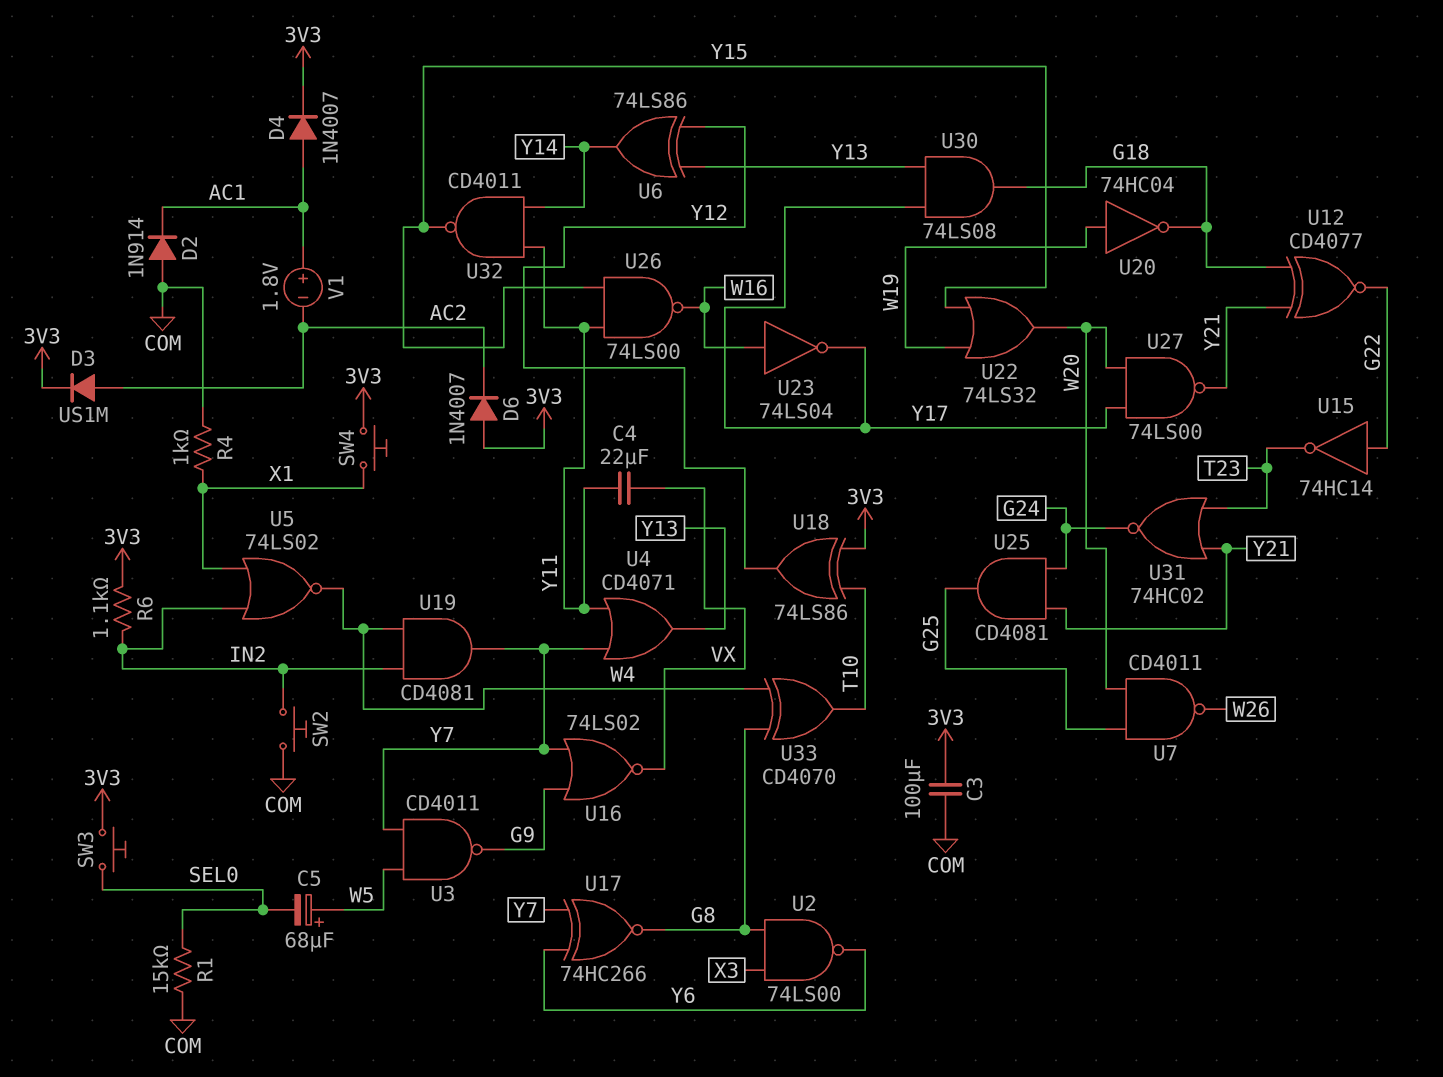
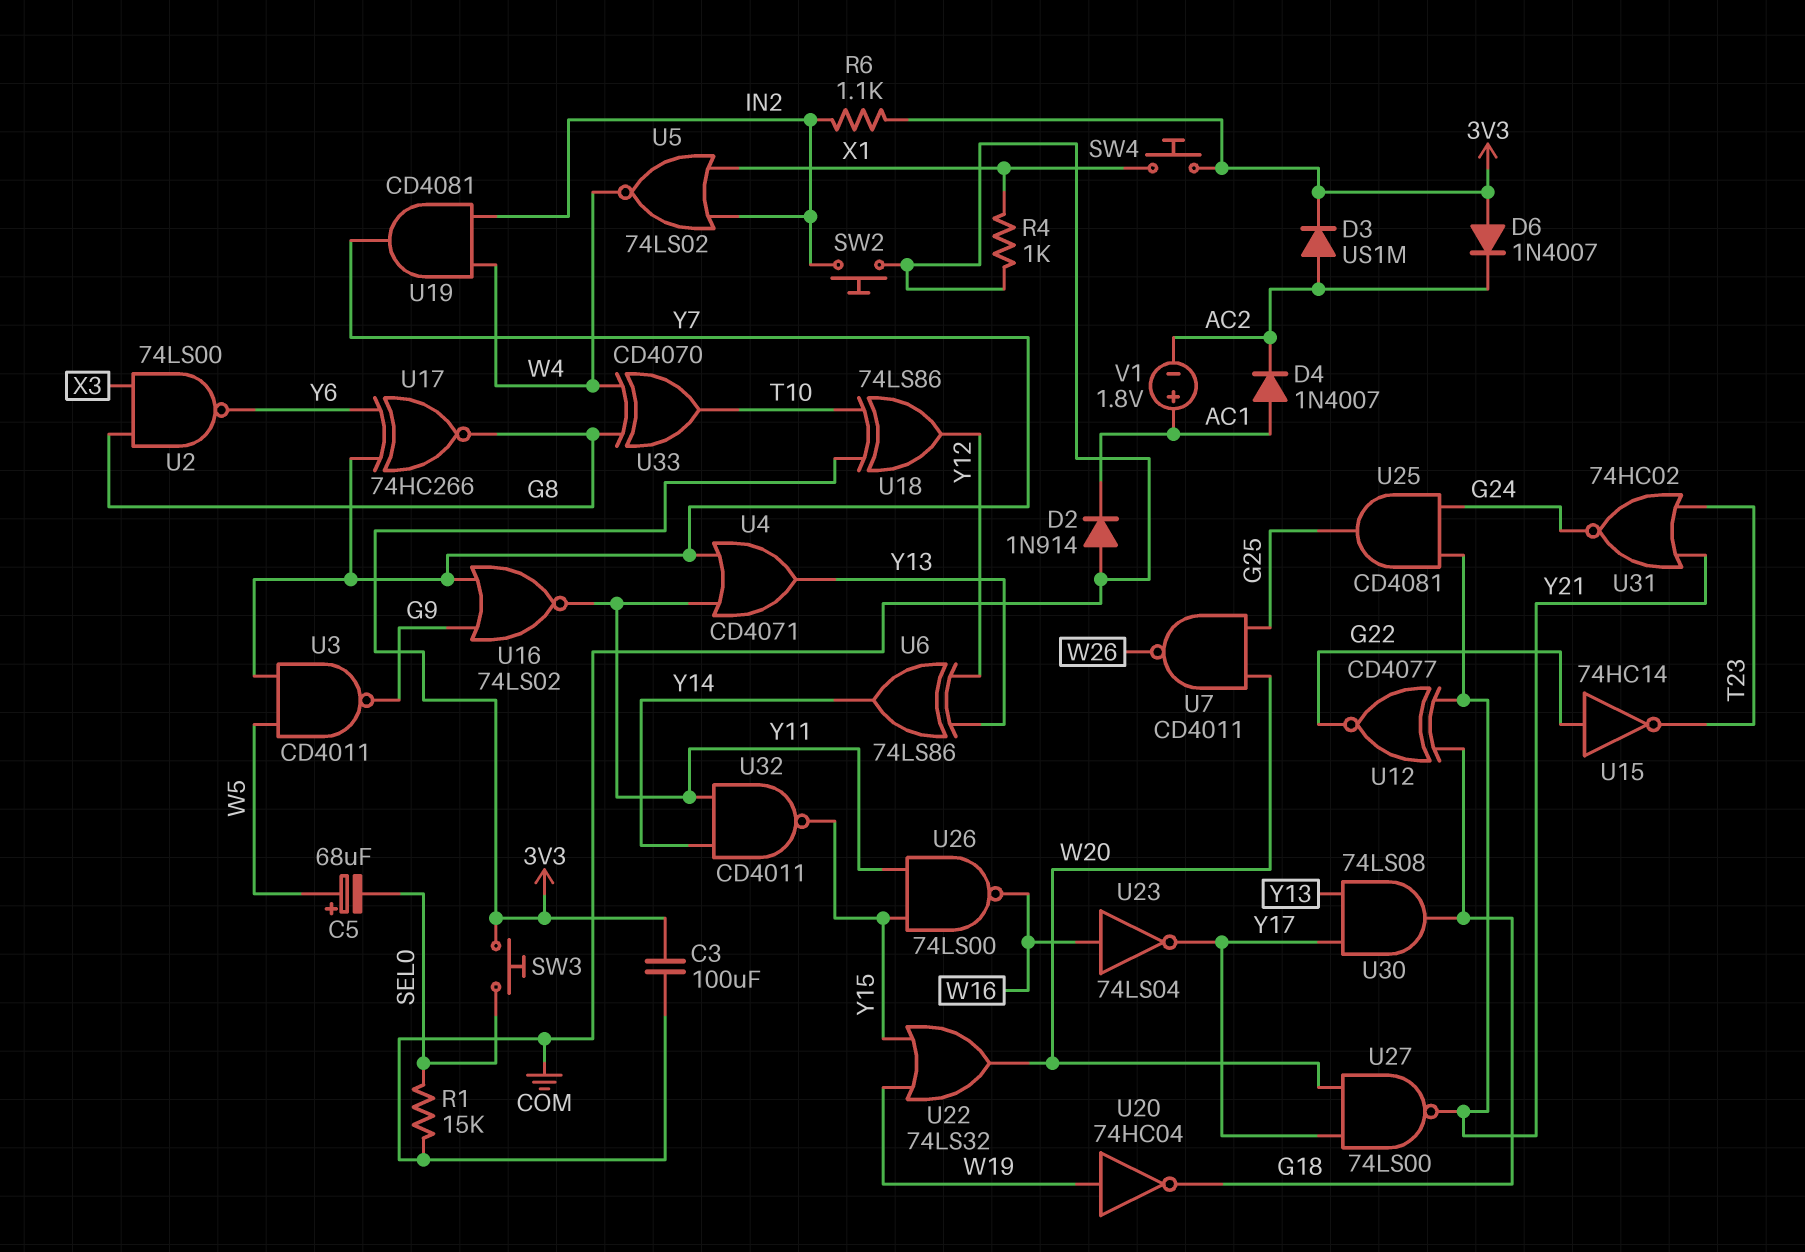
C4: 22uF (VX, Y11) -> none
D4: diode 1N4007 (A AC1, K 3V3) -> diode 1N4007 (A AC1, K AC2)
U16: NOR 74LS02 (in G9, in Y7, out VX) -> NOR 74LS02 (in G9, in Y7, out Y11)

